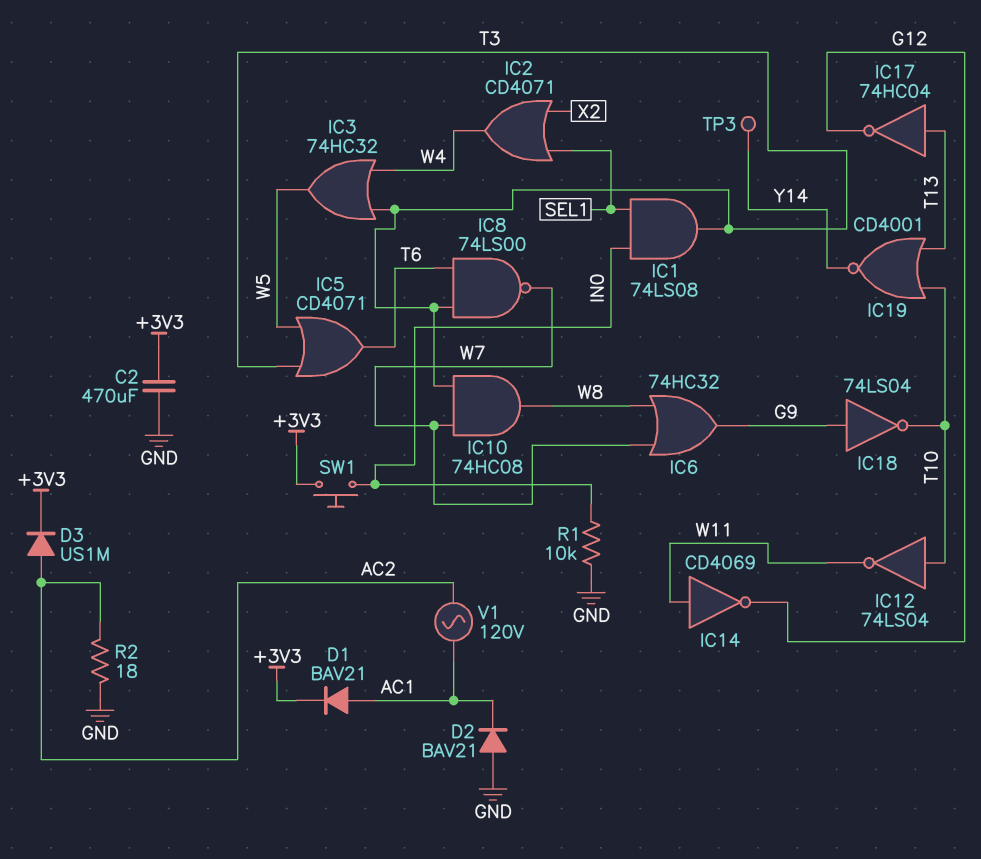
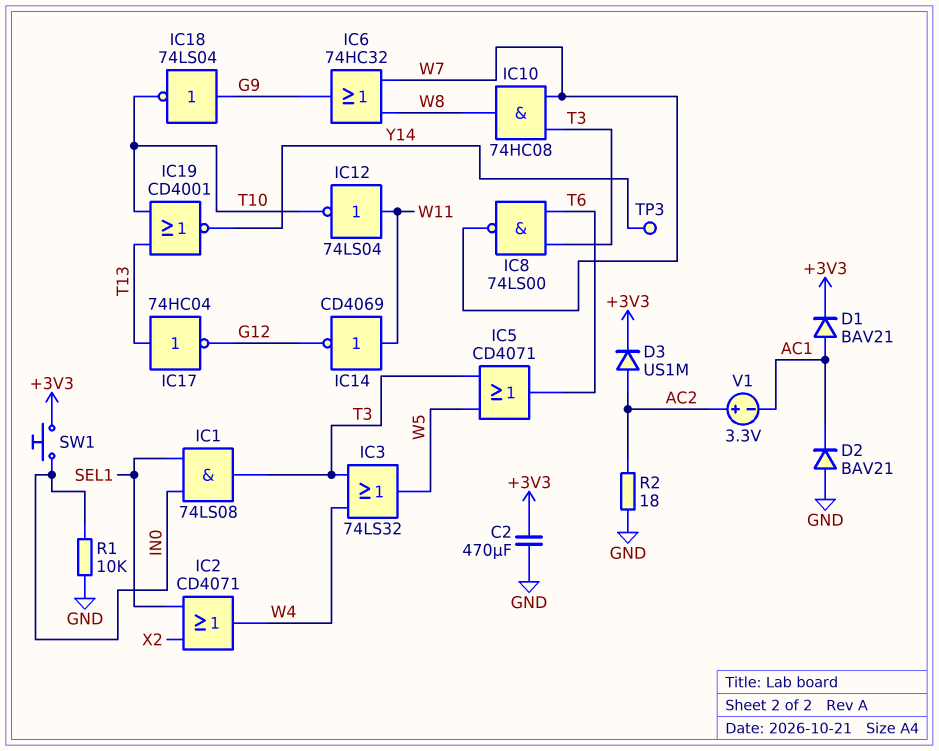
IC3: OR 74HC32 (in T3, in W4, out W5) -> OR 74LS32 (in T3, in W4, out W5)
IC12: NOT 74LS04 (in T10, out W11) -> NOT 74LS04 (in W11, out T10)
V1: AC 120V (AC1, AC2) -> 3.3V (plus AC2, minus AC1)

